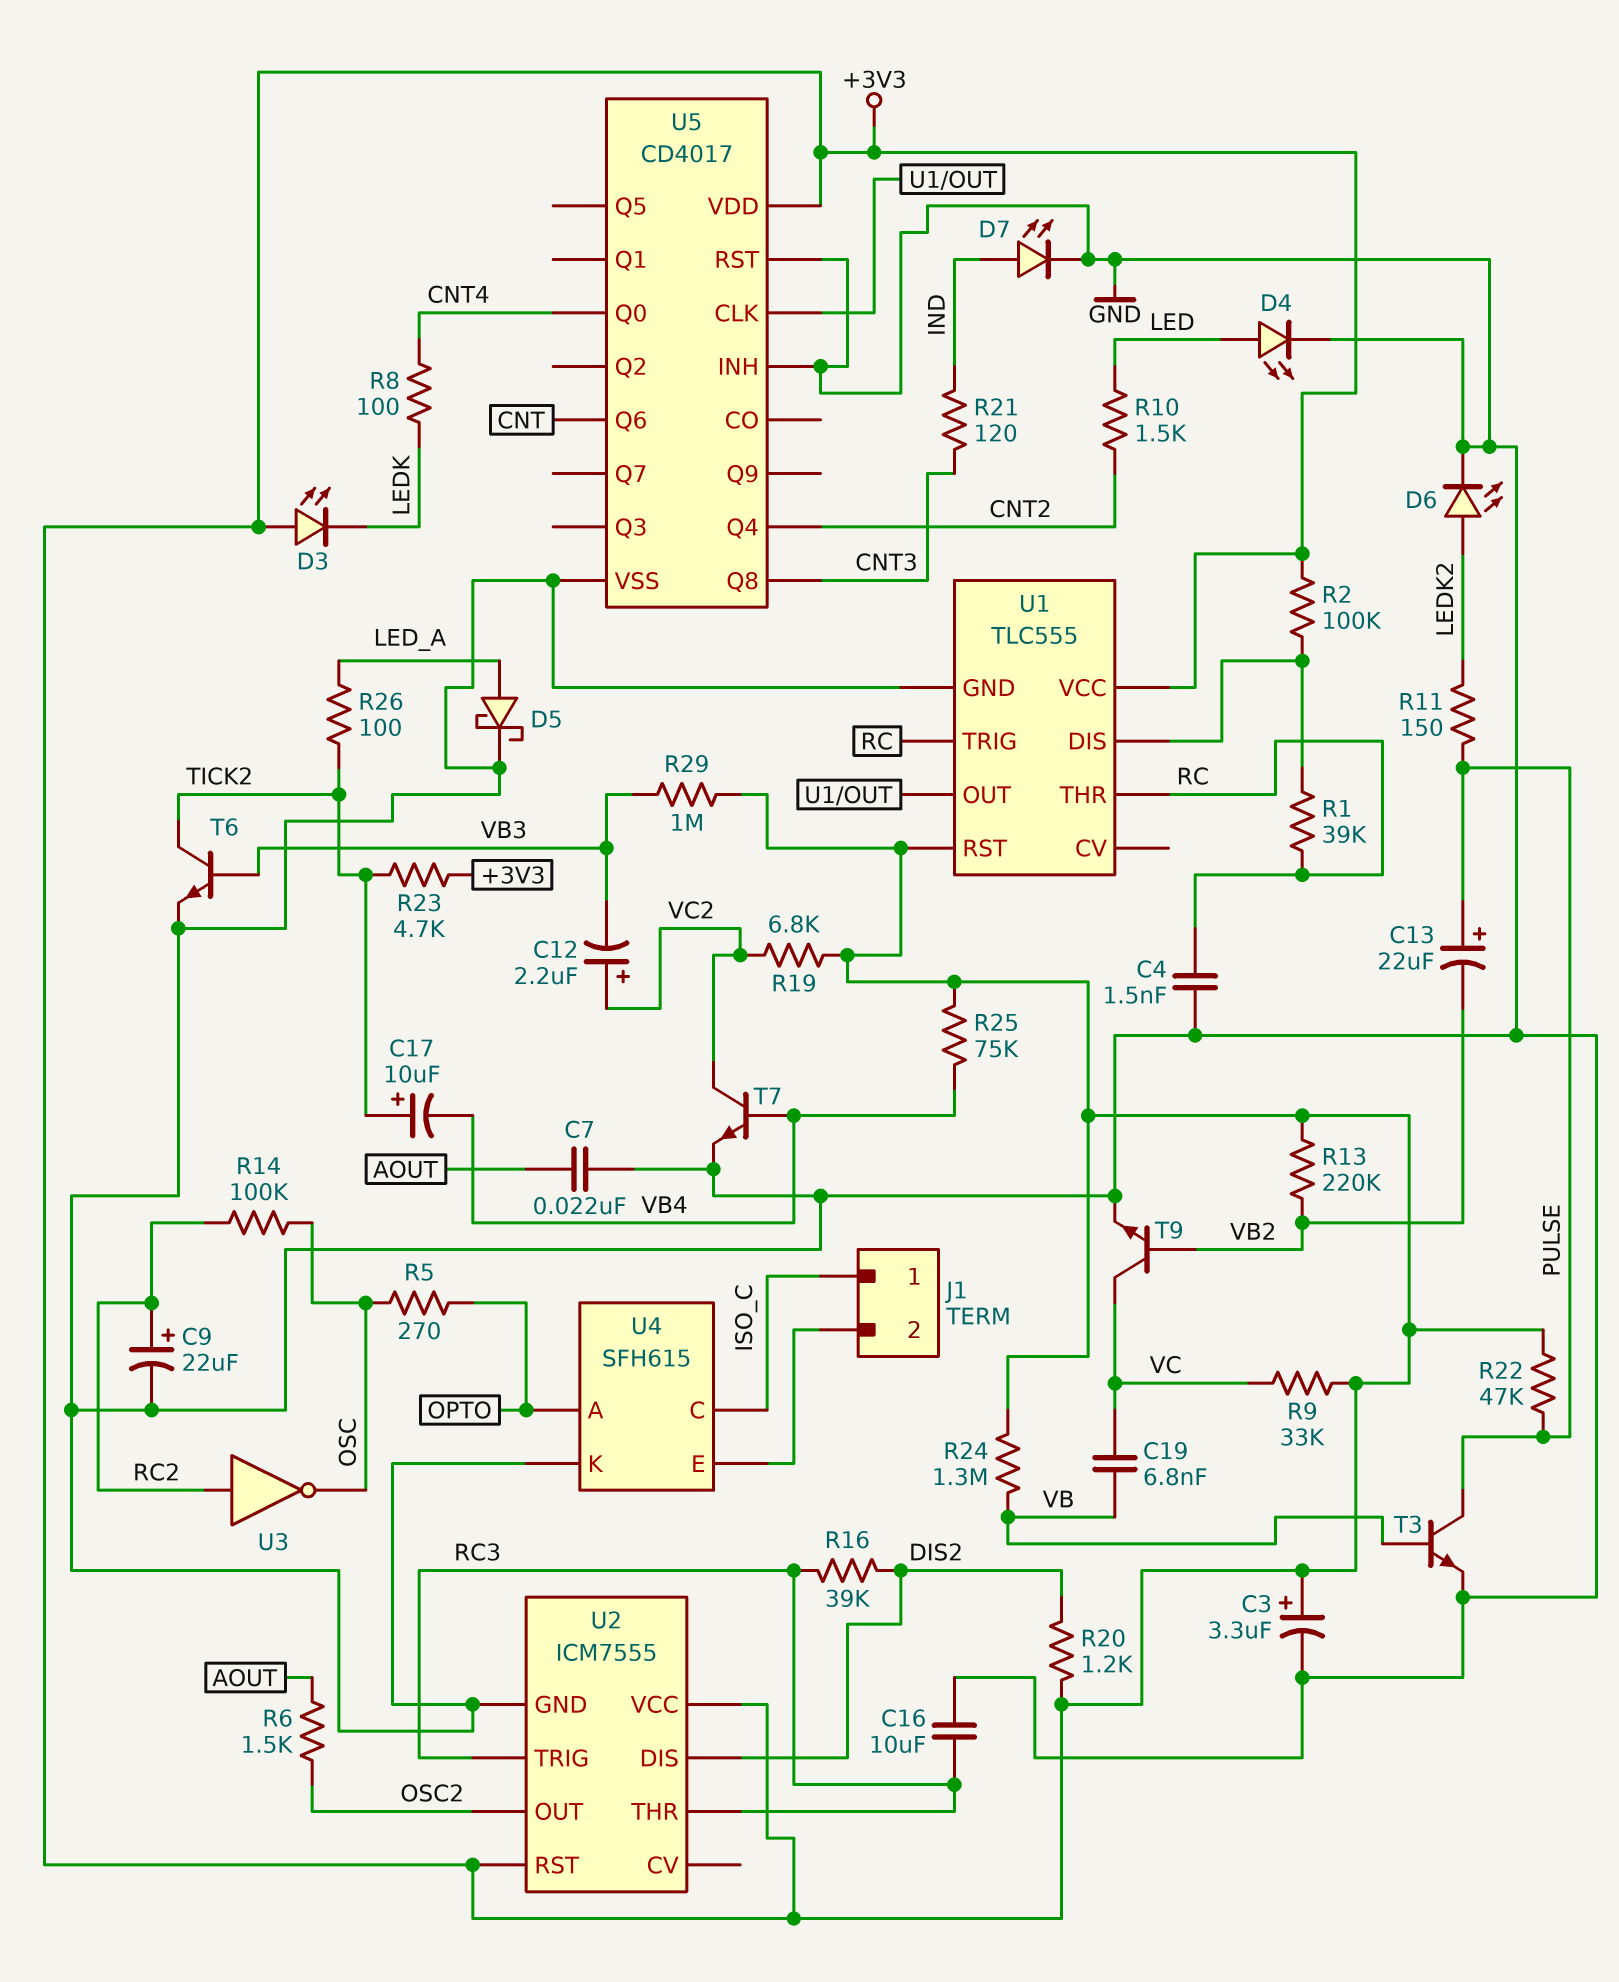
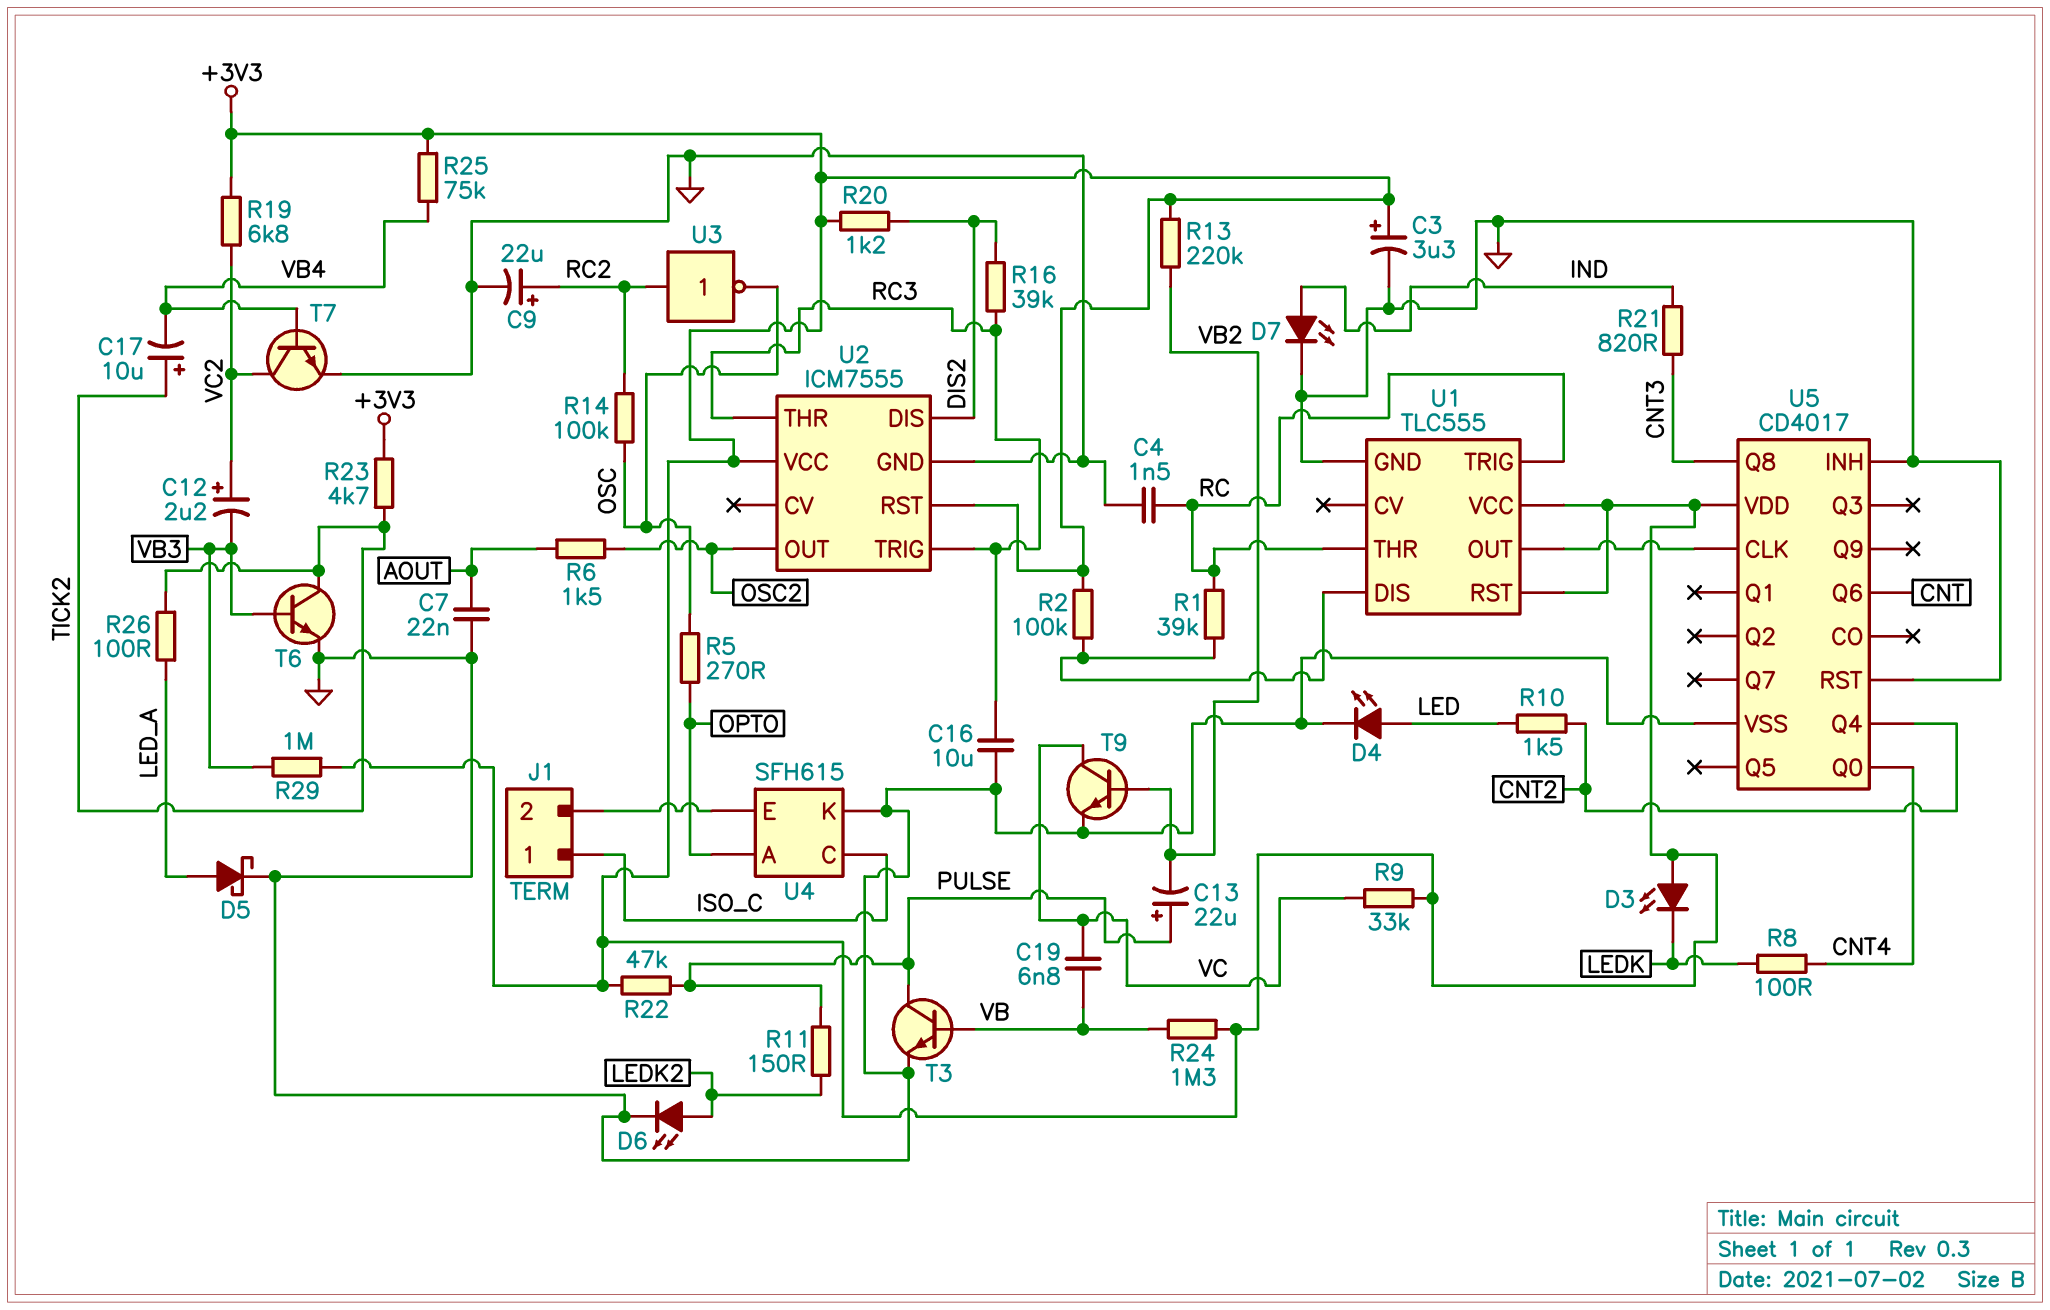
R21: 120 (CNT3, IND) -> 820 (CNT3, IND)

